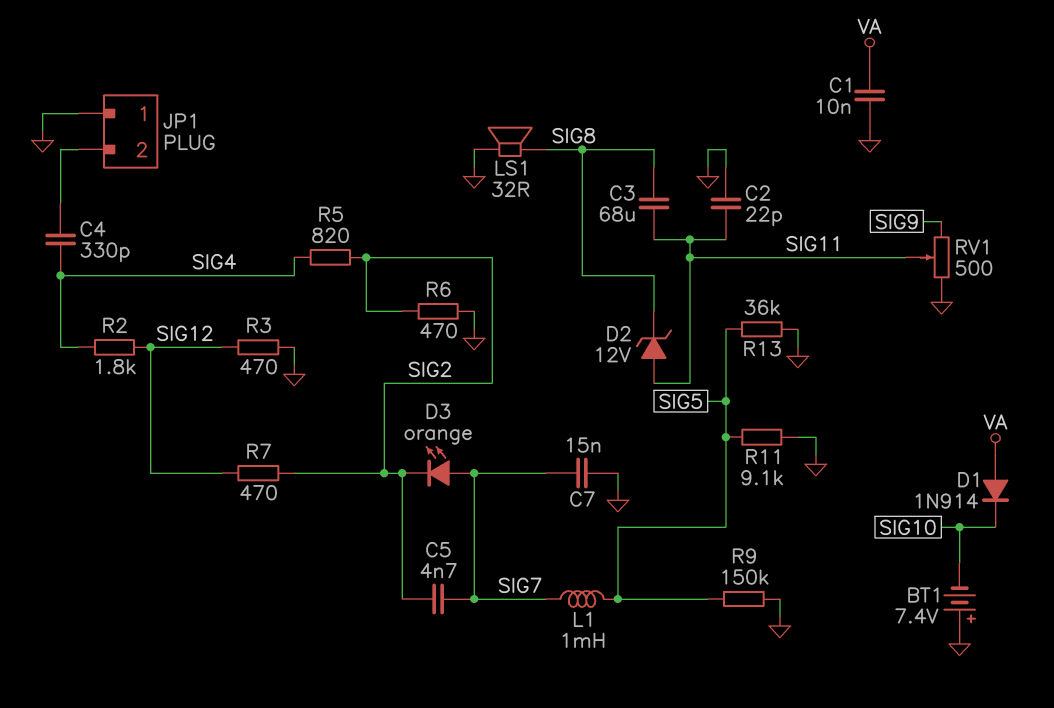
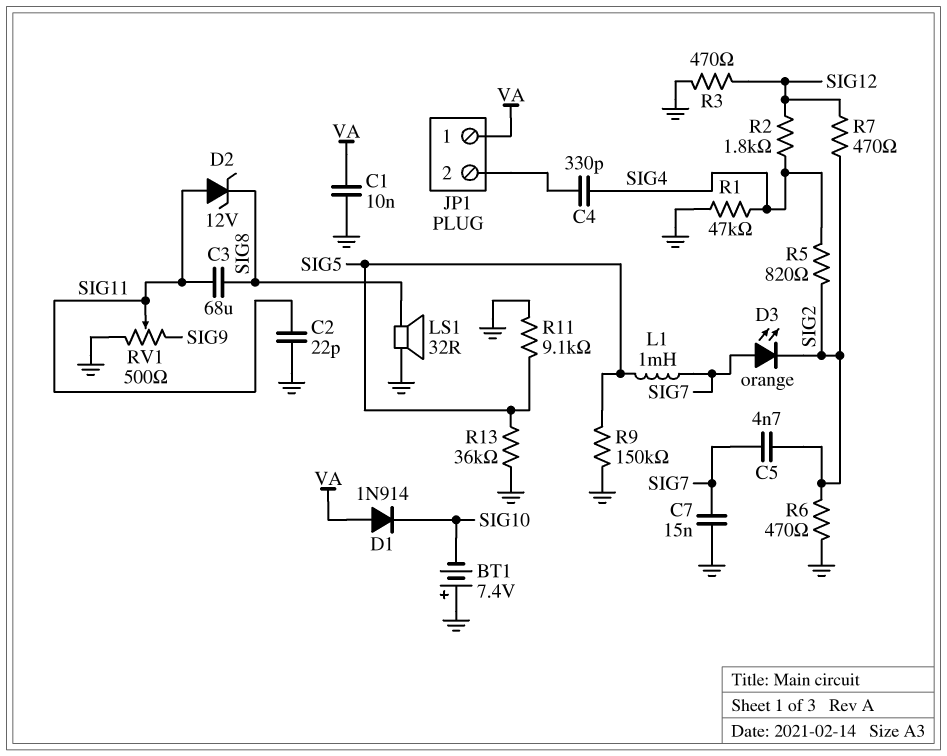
JP1 pin 1: GND -> VA
R1: none -> 47k (GND, SIG4)

